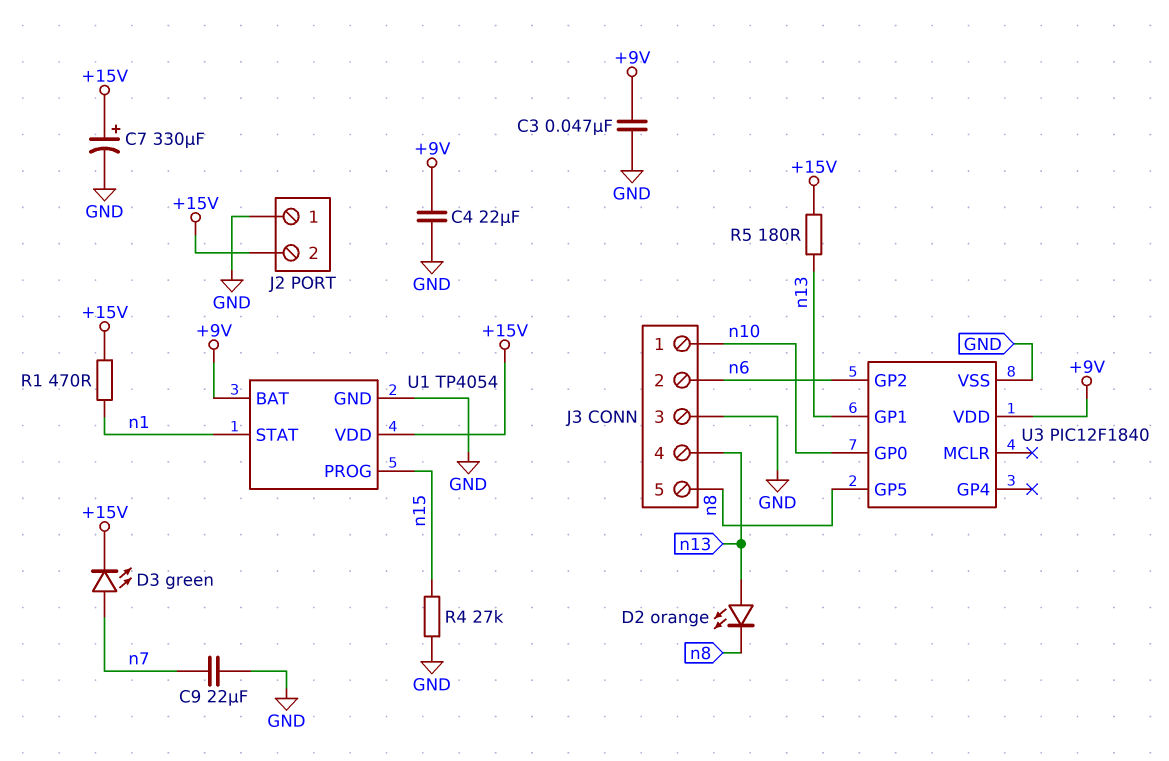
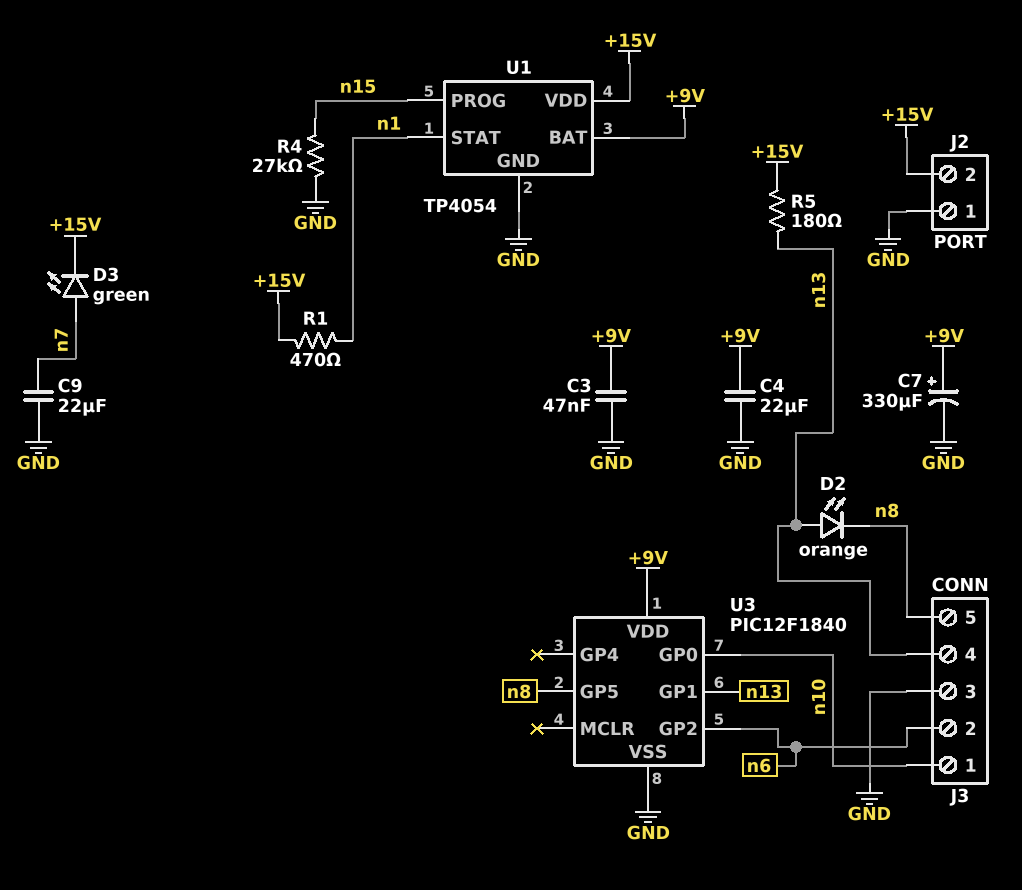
C7: 330uF (plus +15V, minus GND) -> 330uF (plus +9V, minus GND)

